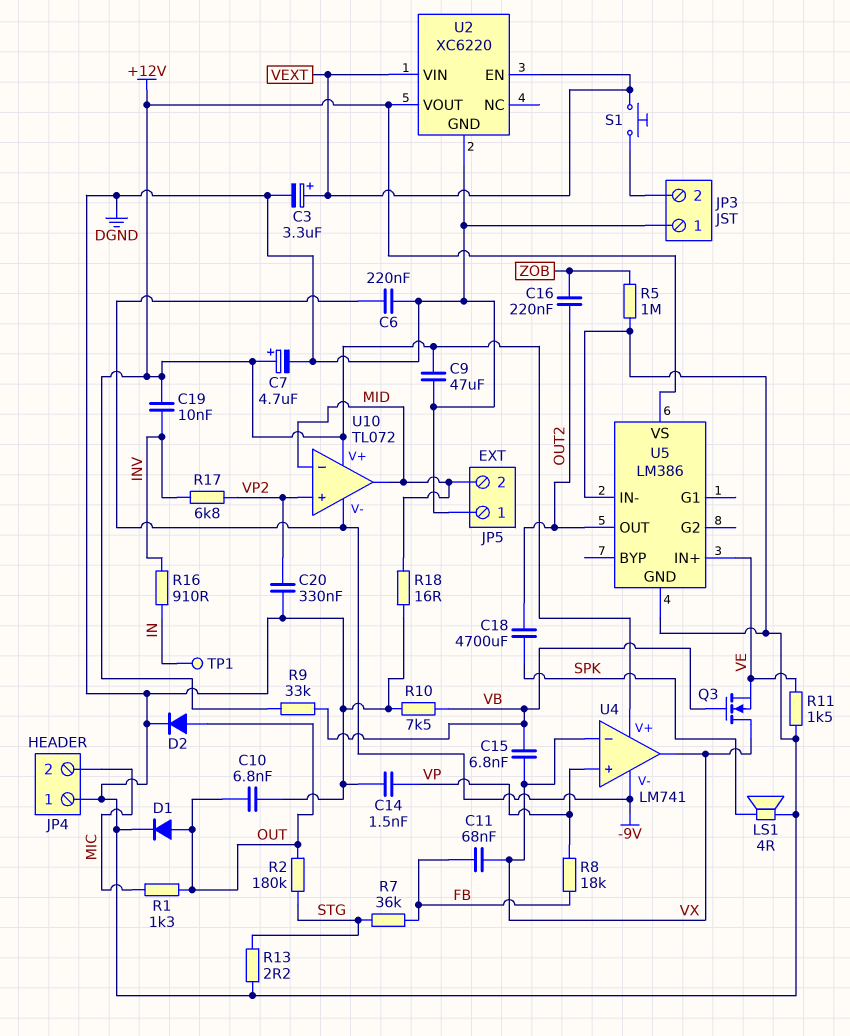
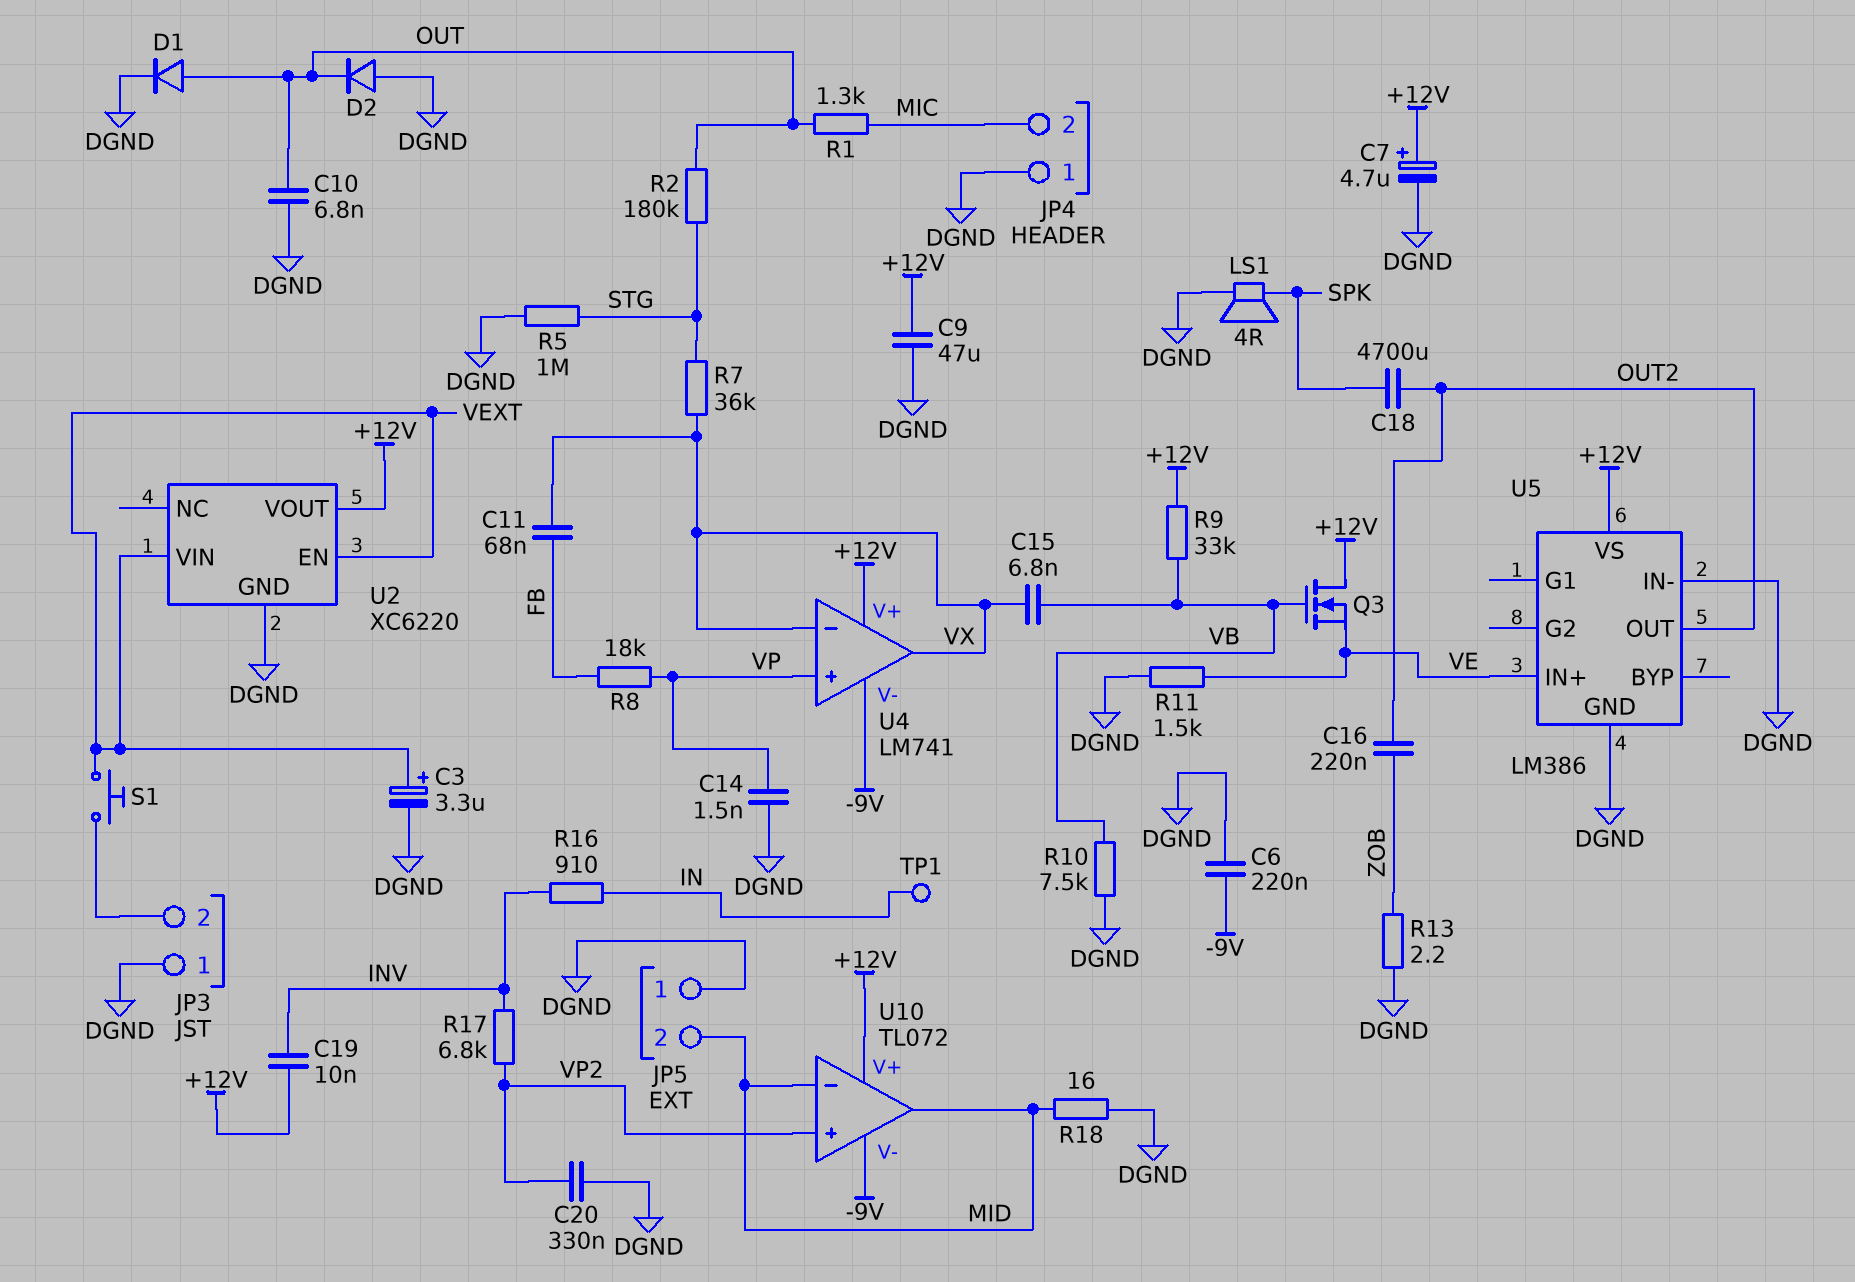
D2: diode (A OUT, K DGND) -> diode (A DGND, K OUT)
Q3: NMOS (G VB, D VX, S VE) -> NMOS (G VB, D +12V, S VE)
R5: 1M (DGND, ZOB) -> 1M (DGND, STG)
R7: 36k (FB, STG) -> 36k (STG, VX)
R13: 2.2 (DGND, STG) -> 2.2 (DGND, ZOB)

